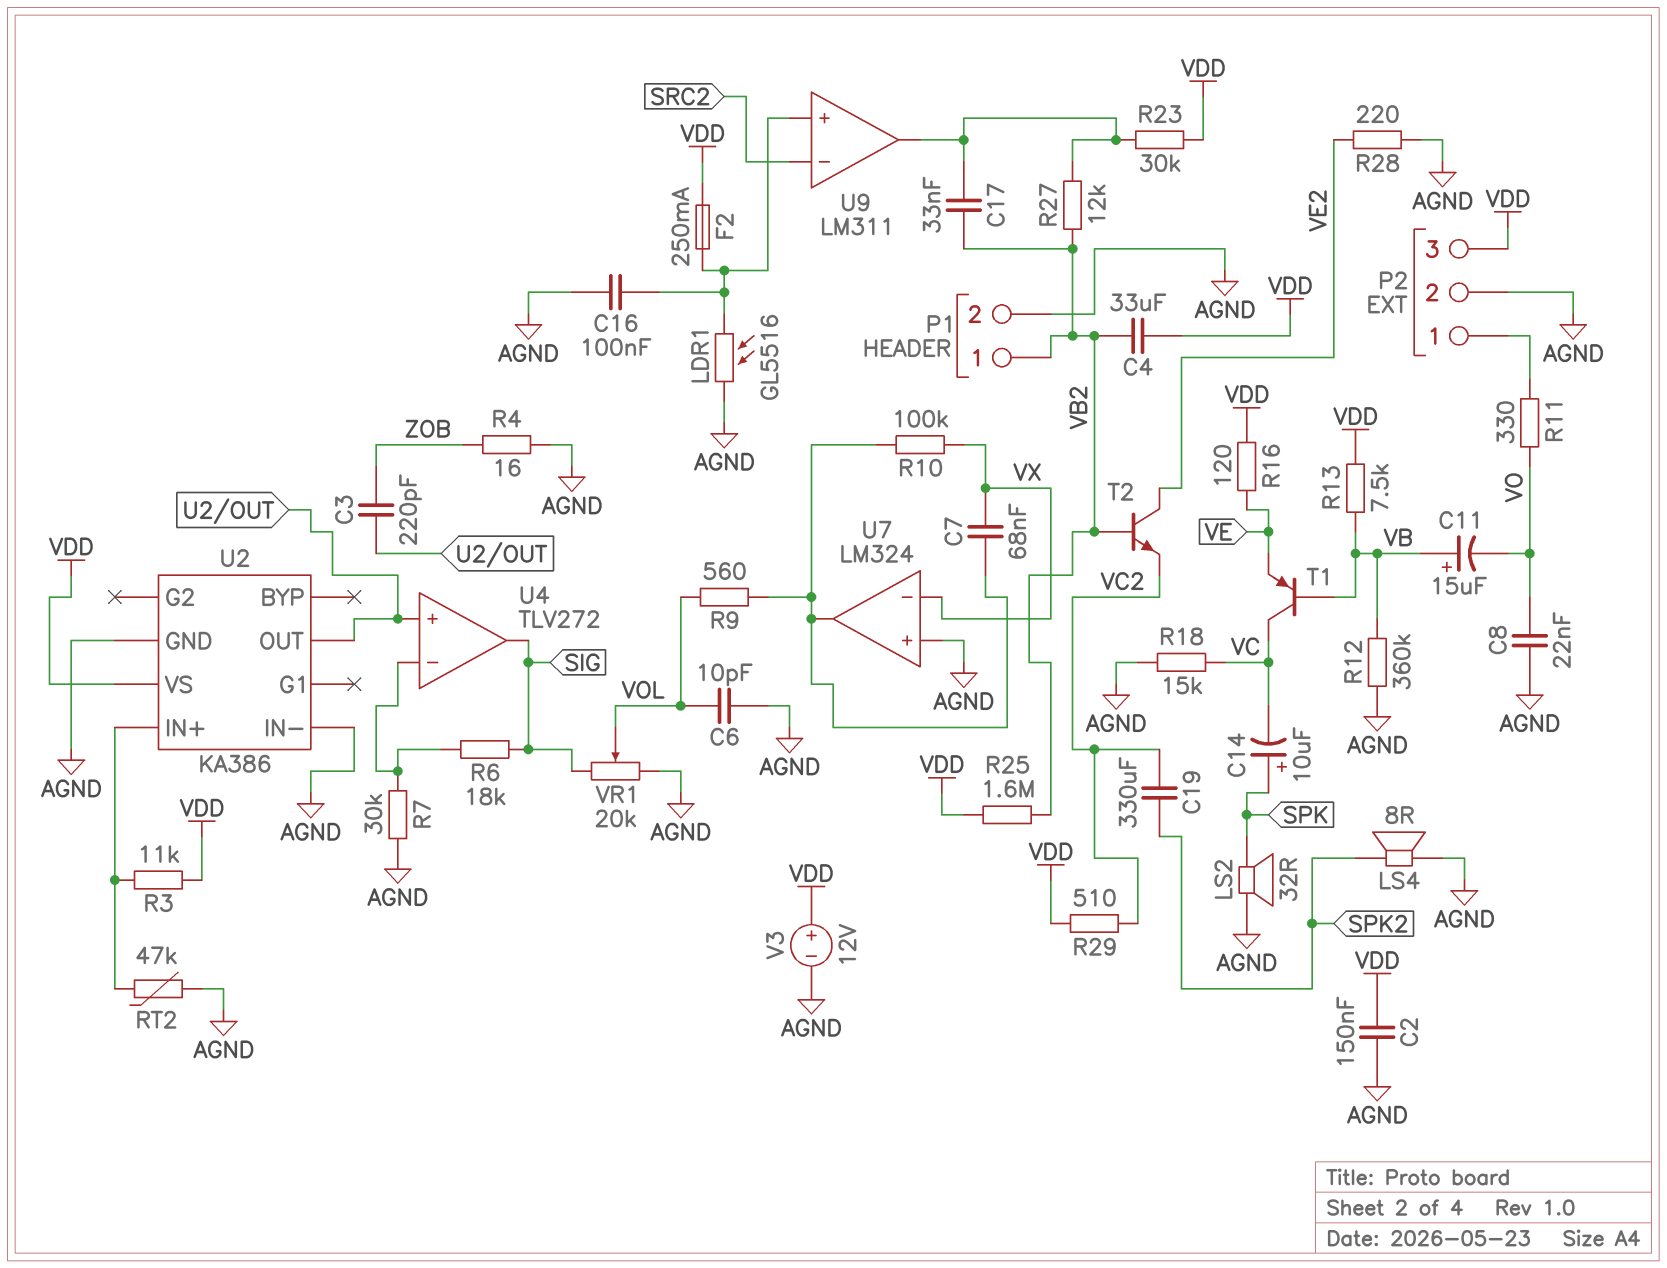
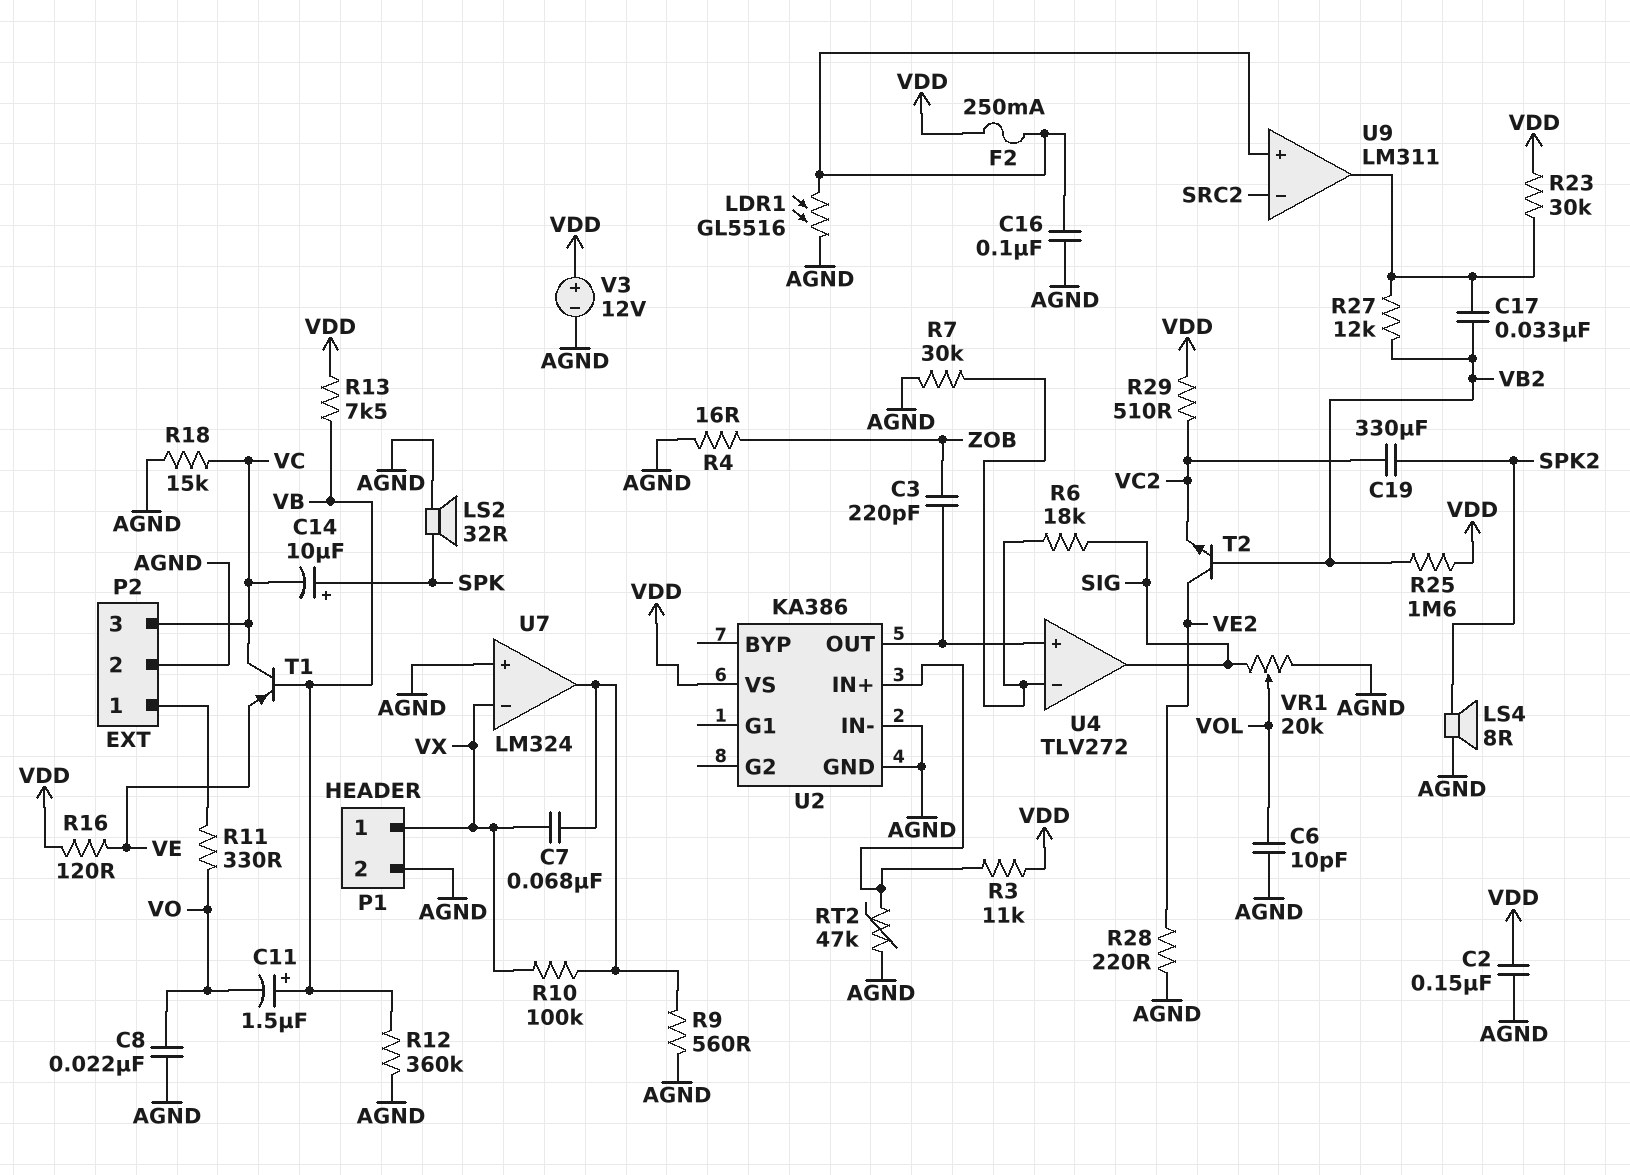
C4: 33uF (VB2, VDD) -> none
C11: 15uF (plus VB, minus VO) -> 1.5uF (plus VB, minus VO)
P1 pin 1: VB2 -> VX
P2 pin 3: VDD -> VC
R9: 560 (U7/out, VOL) -> 560 (AGND, U7/out)

